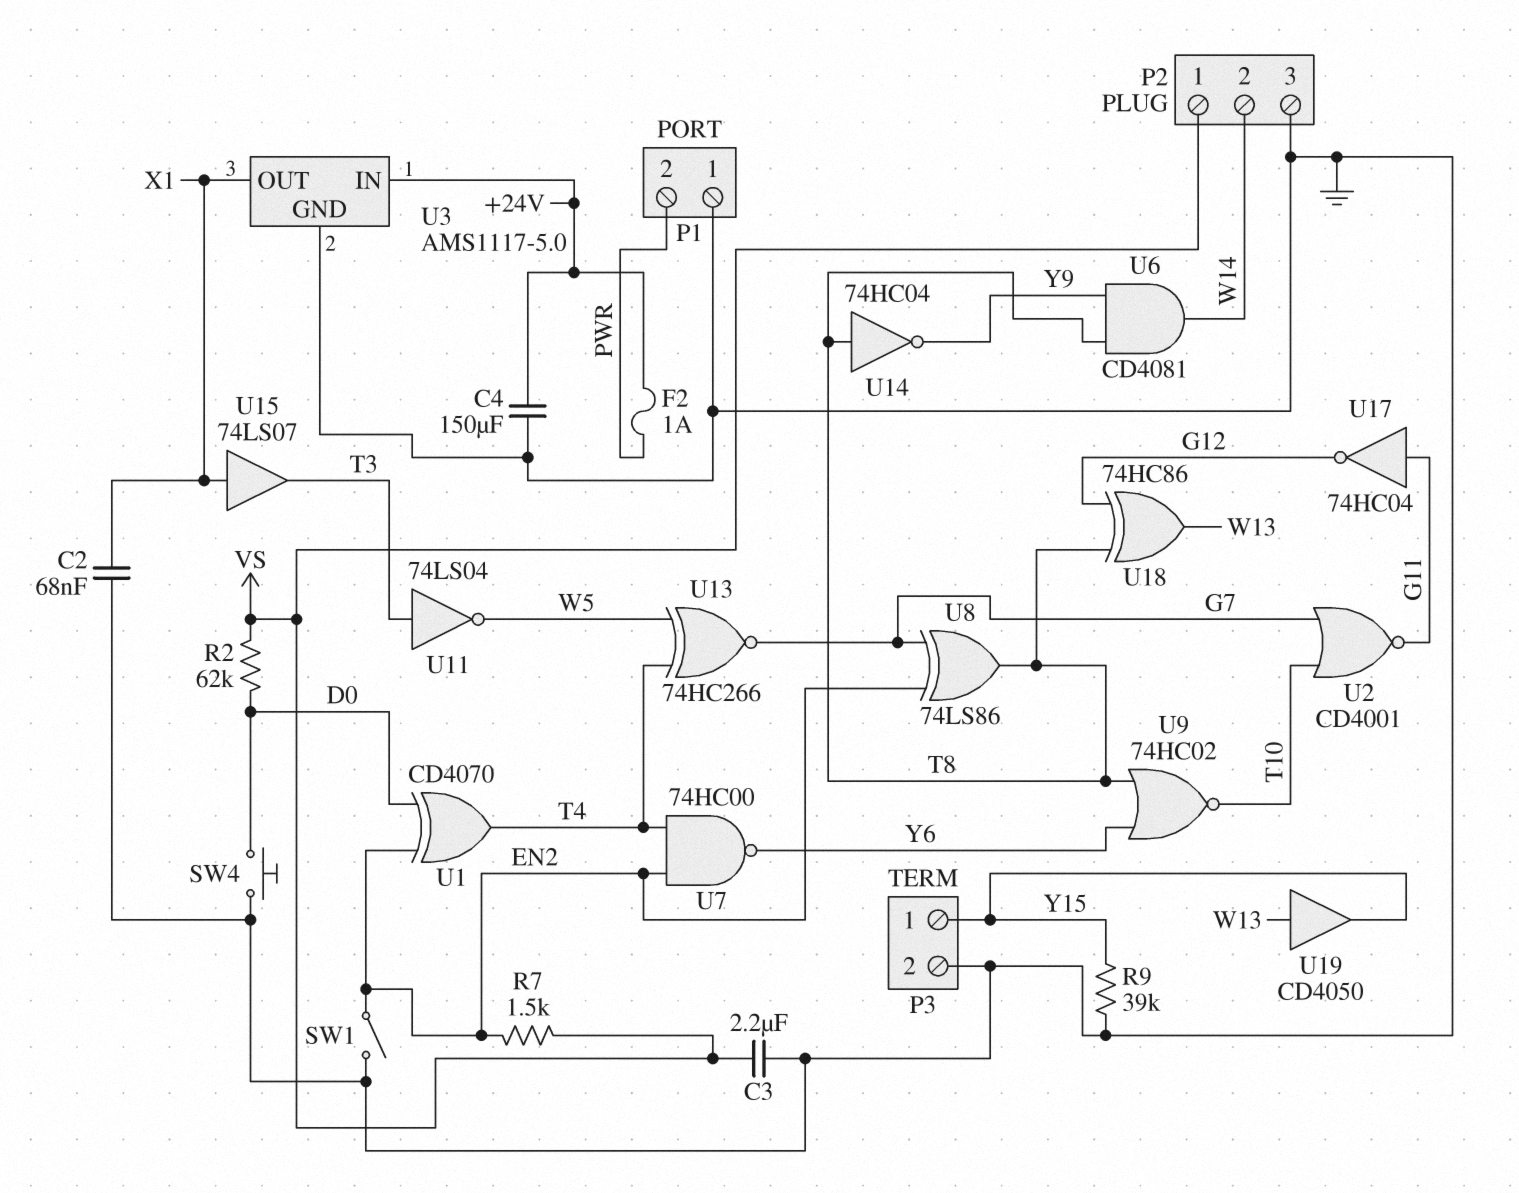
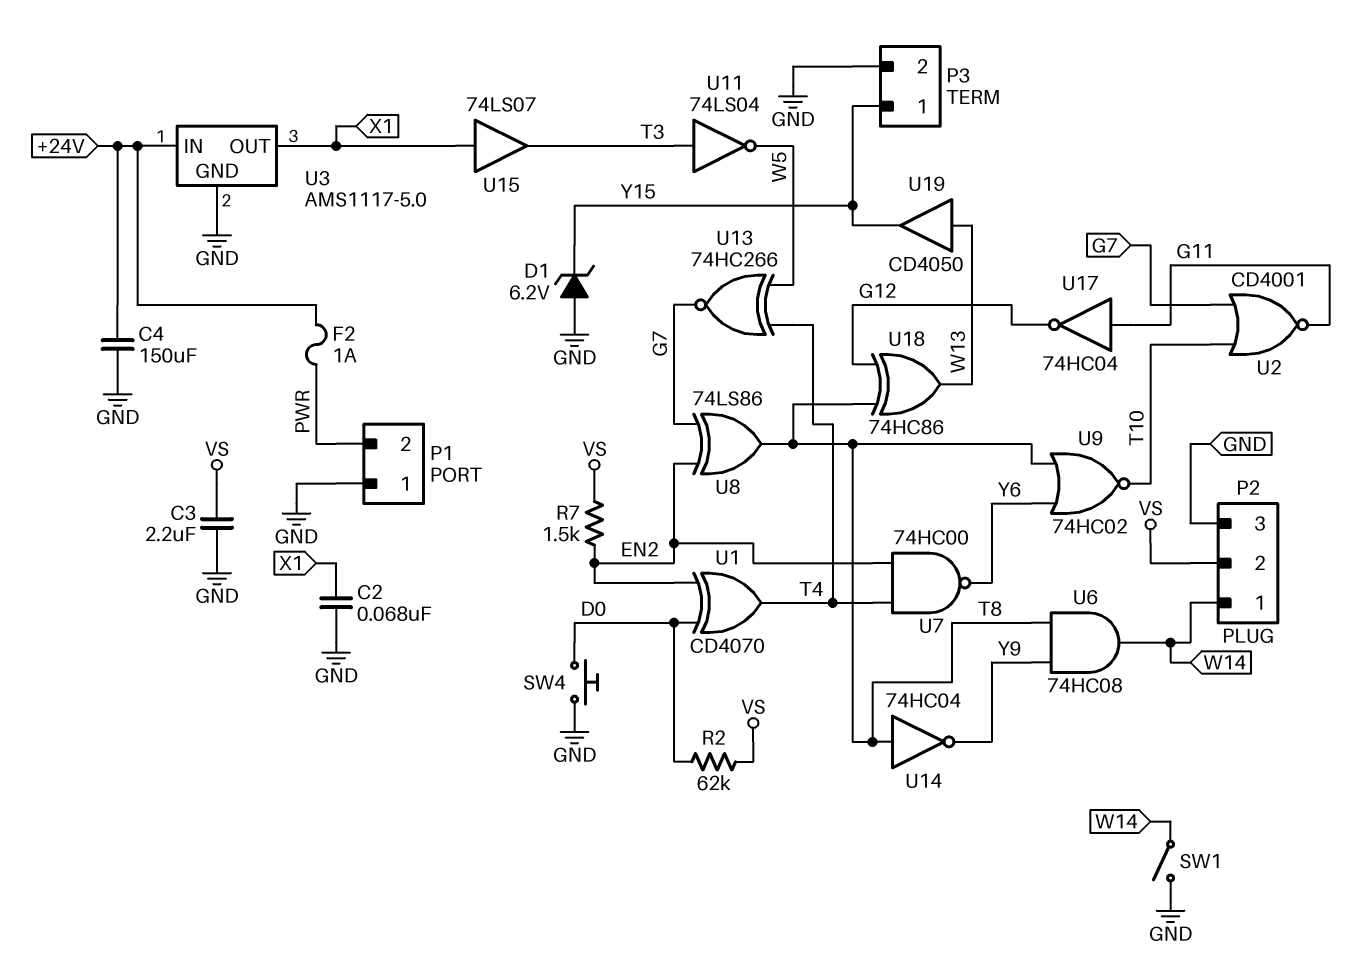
D1: none -> zener 6.2V (A GND, K Y15)
P2 pin 1: VS -> W14
P2 pin 2: W14 -> VS
R9: 39k (GND, Y15) -> none
SW1: switch (EN2, GND) -> switch (GND, W14)
U6: AND CD4081 (in T8, in Y9, out W14) -> AND 74HC08 (in T8, in Y9, out W14)

